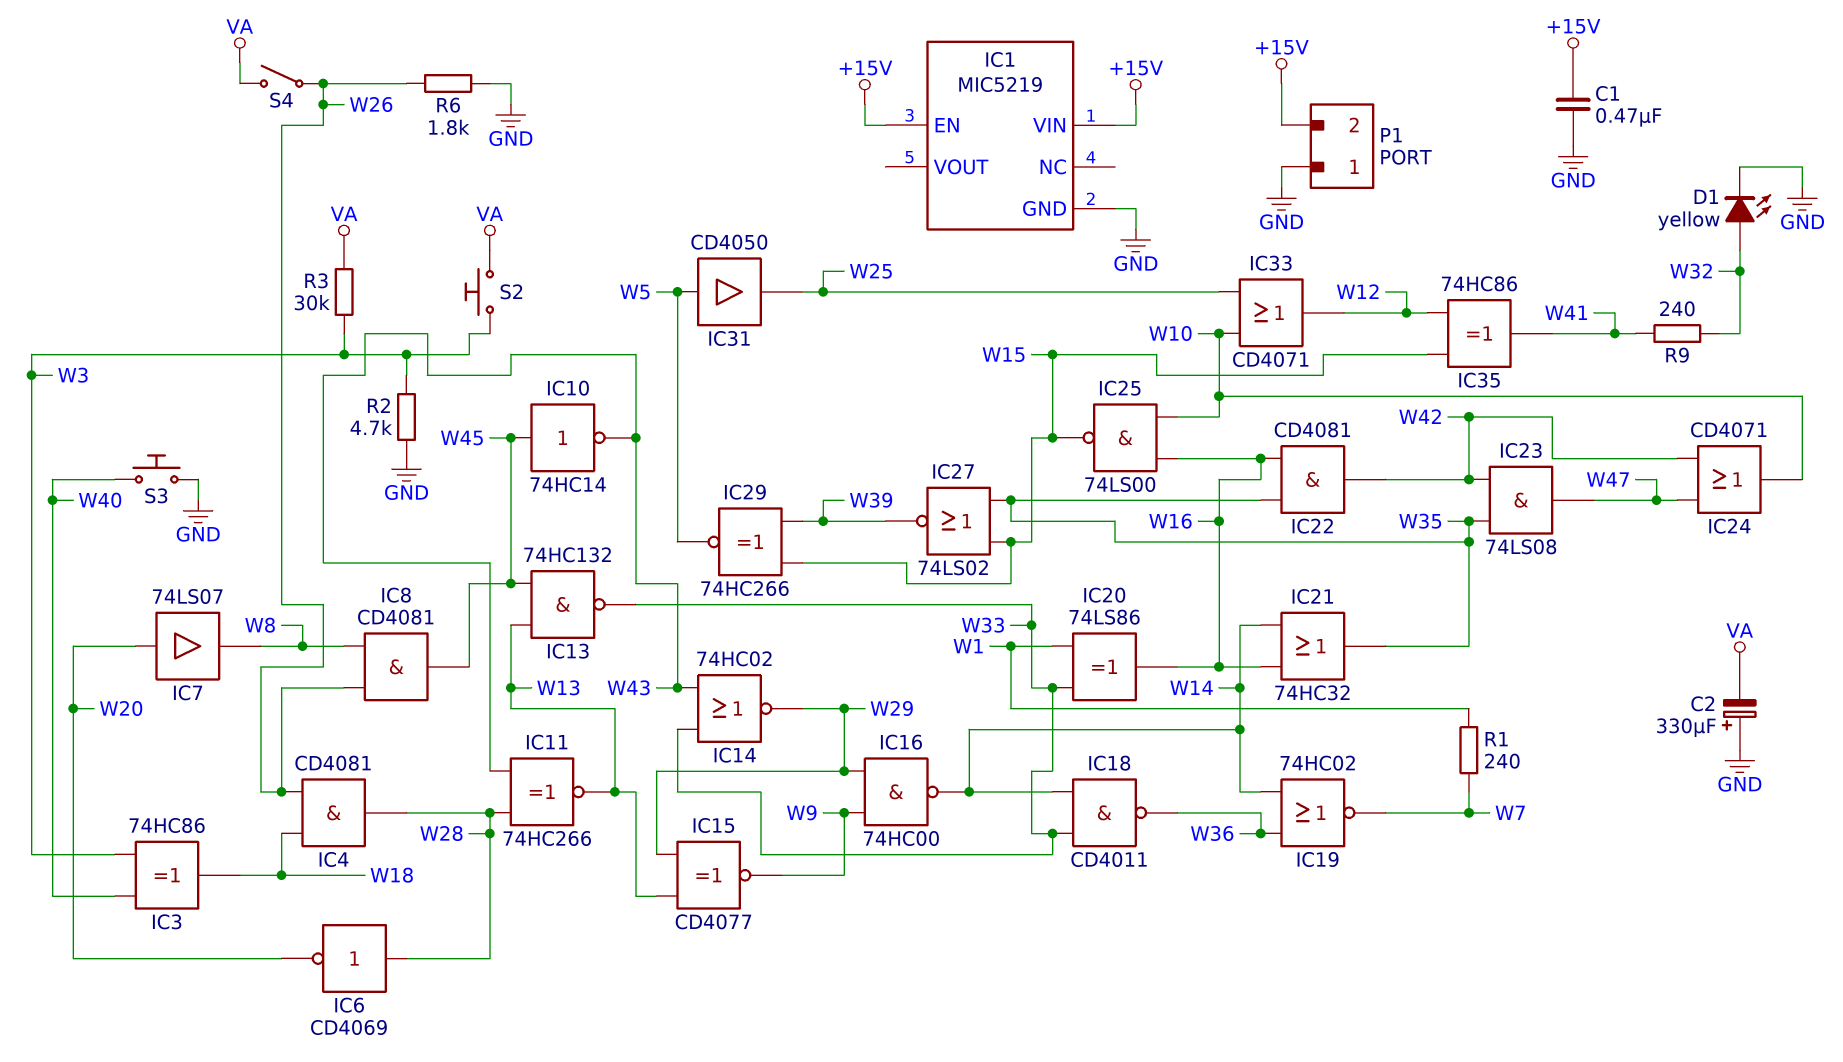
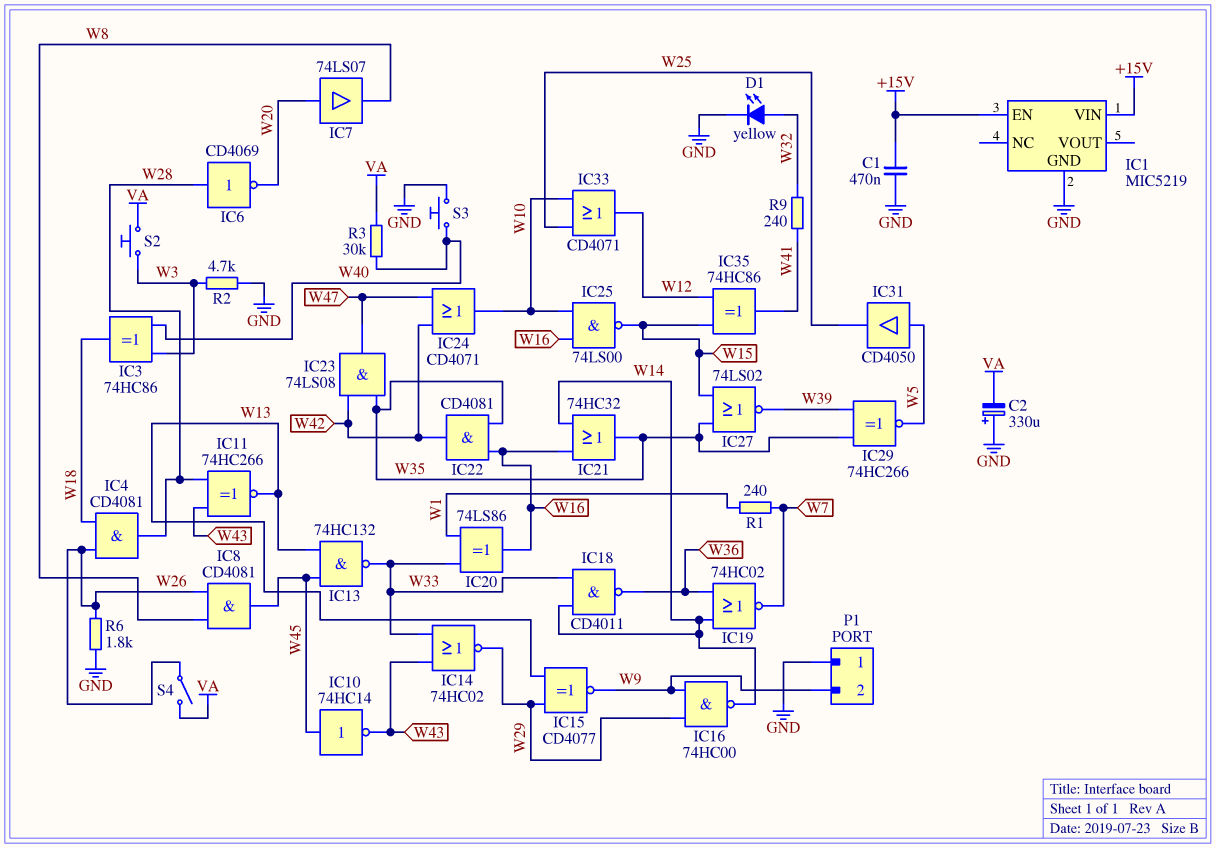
IC29: XNOR 74HC266 (in W15, in W39, out W5) -> XNOR 74HC266 (in W35, in W39, out W5)
P1 pin 2: +15V -> W9
R3: 30k (VA, W3) -> 30k (VA, W40)

